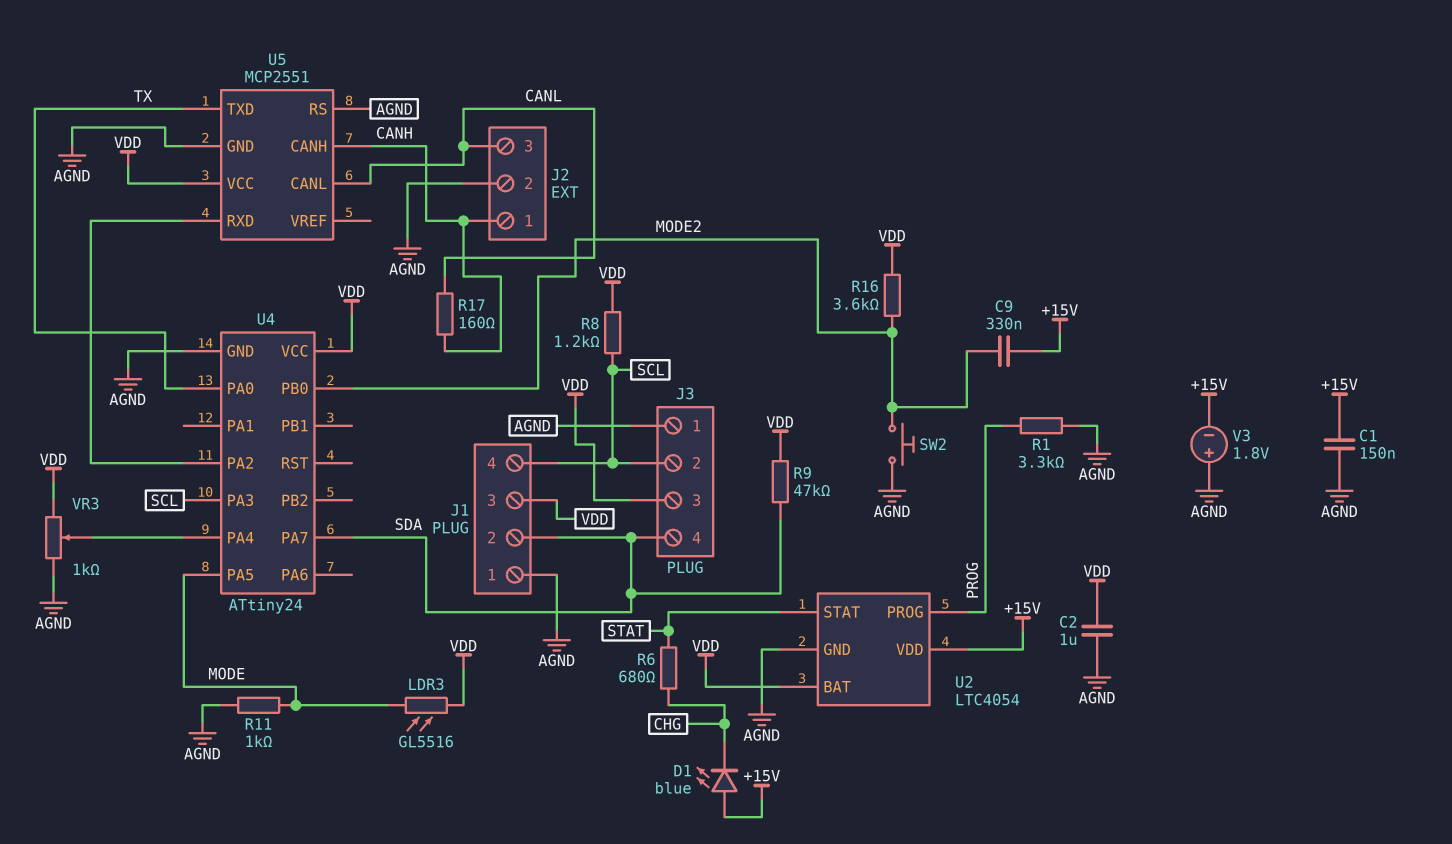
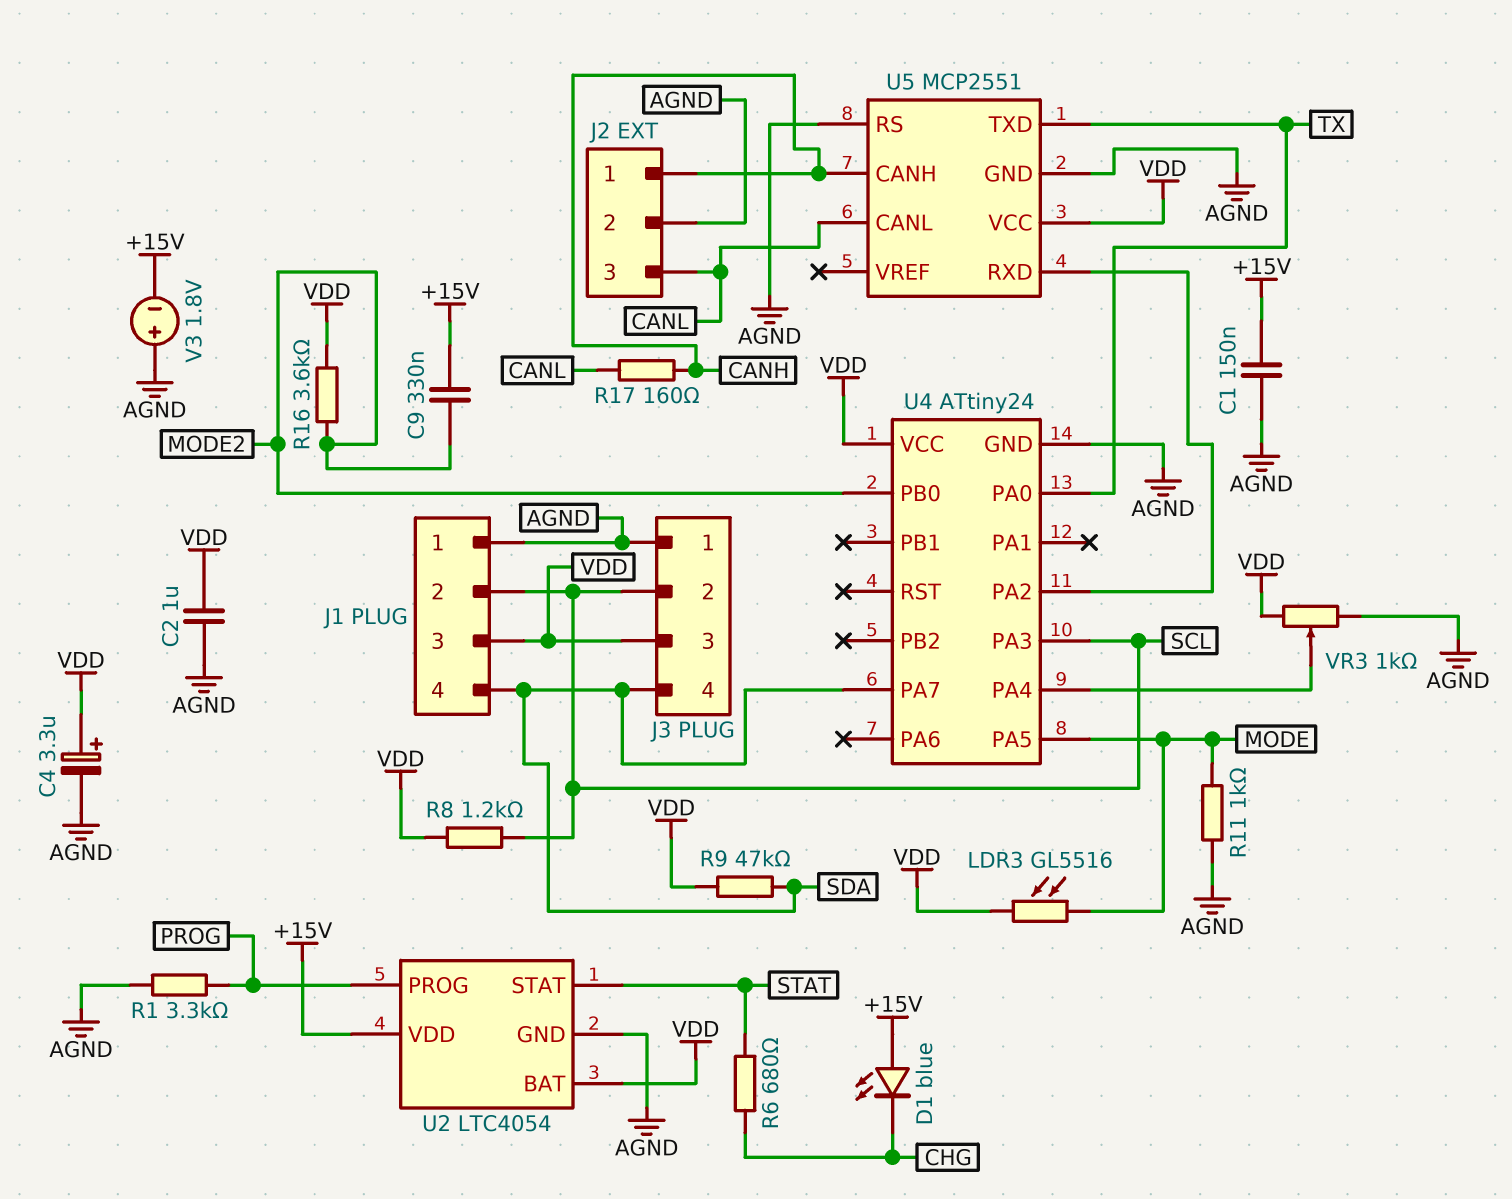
C4: none -> 3.3uF (plus VDD, minus AGND)
J1 pin 2: SDA -> SCL
J1 pin 4: SCL -> SDA
SW2: button (AGND, MODE2) -> none

